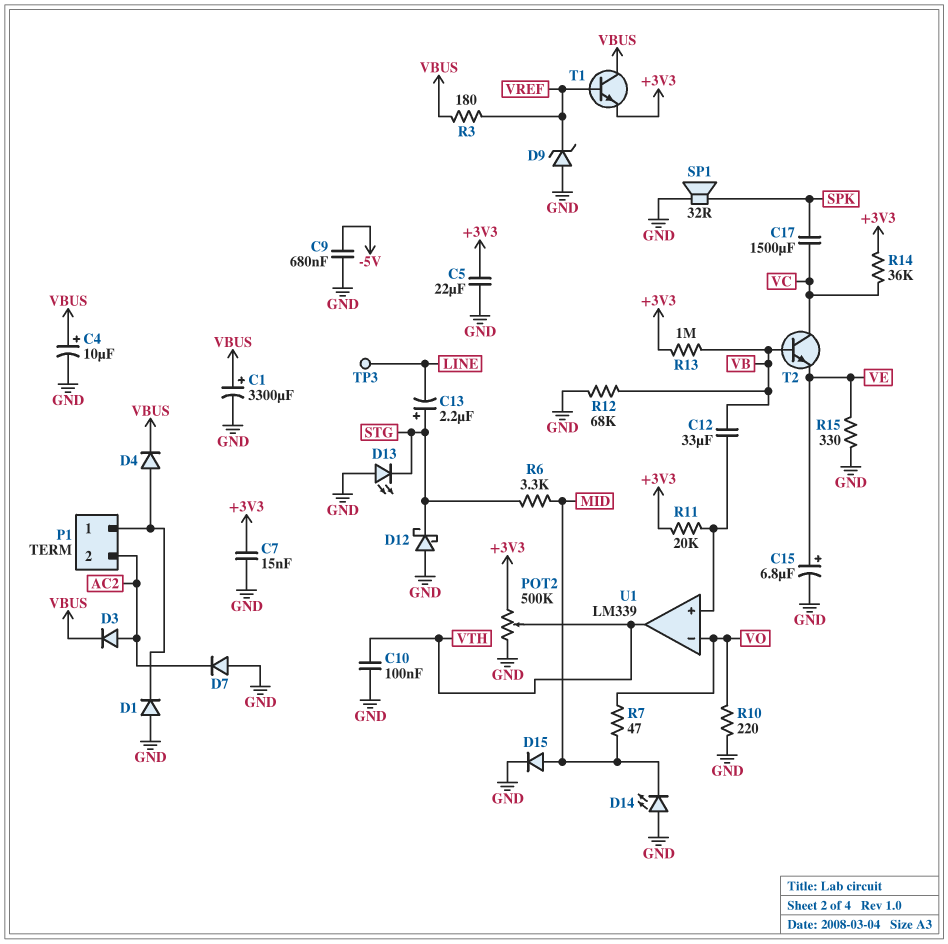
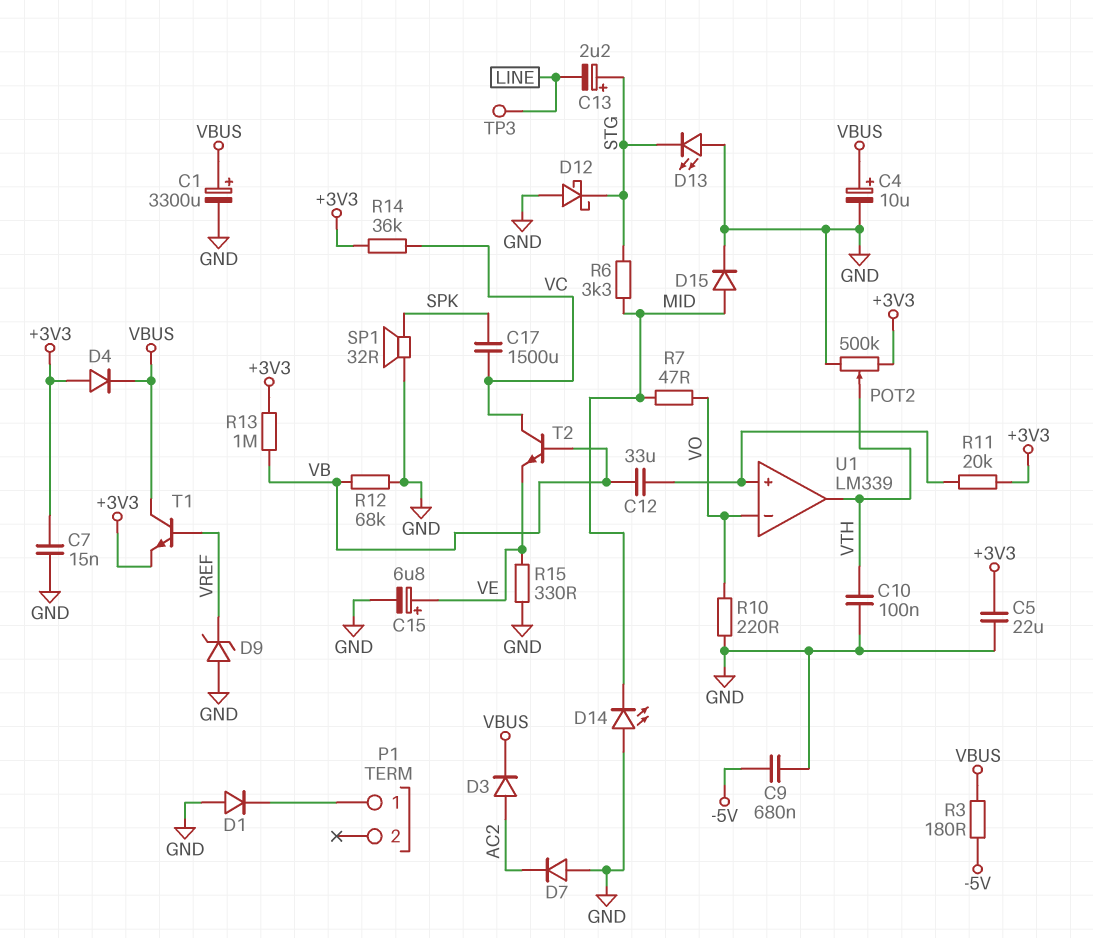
D4: diode (A P1/1, K VBUS) -> diode (A +3V3, K VBUS)
P1 pin 2: AC2 -> none
R3: 180 (VBUS, VREF) -> 180 (-5V, VBUS)

